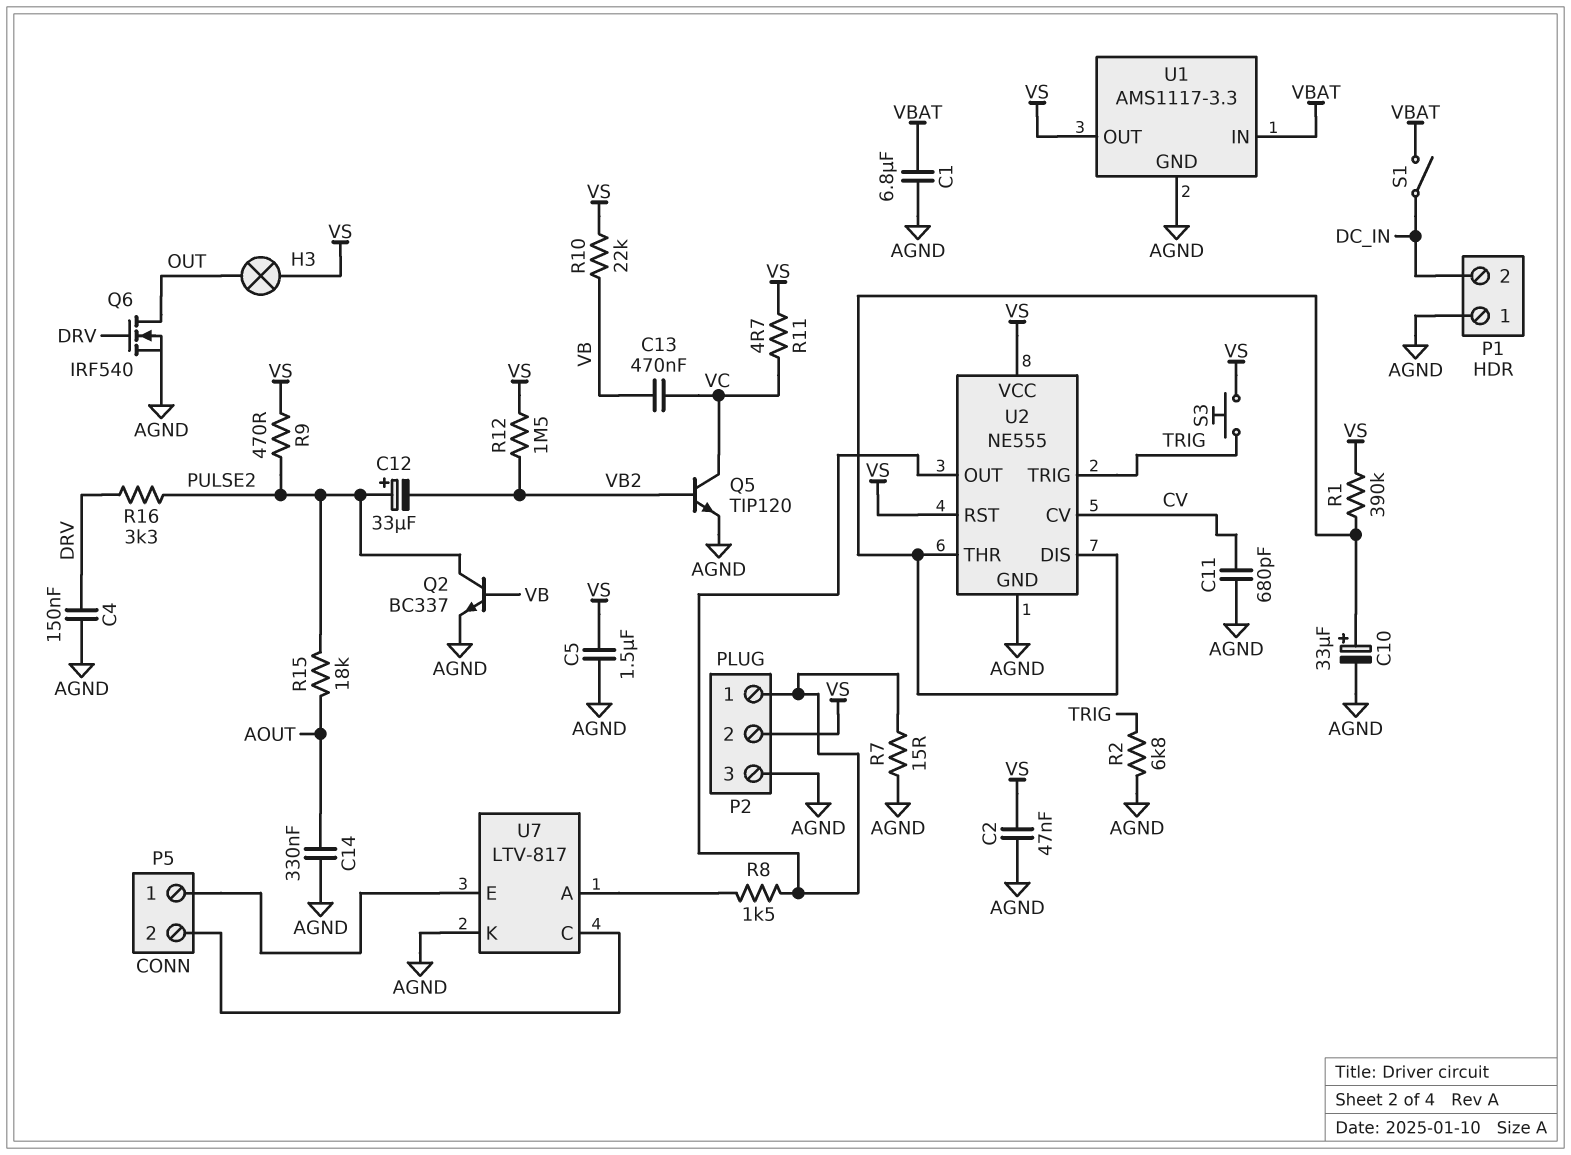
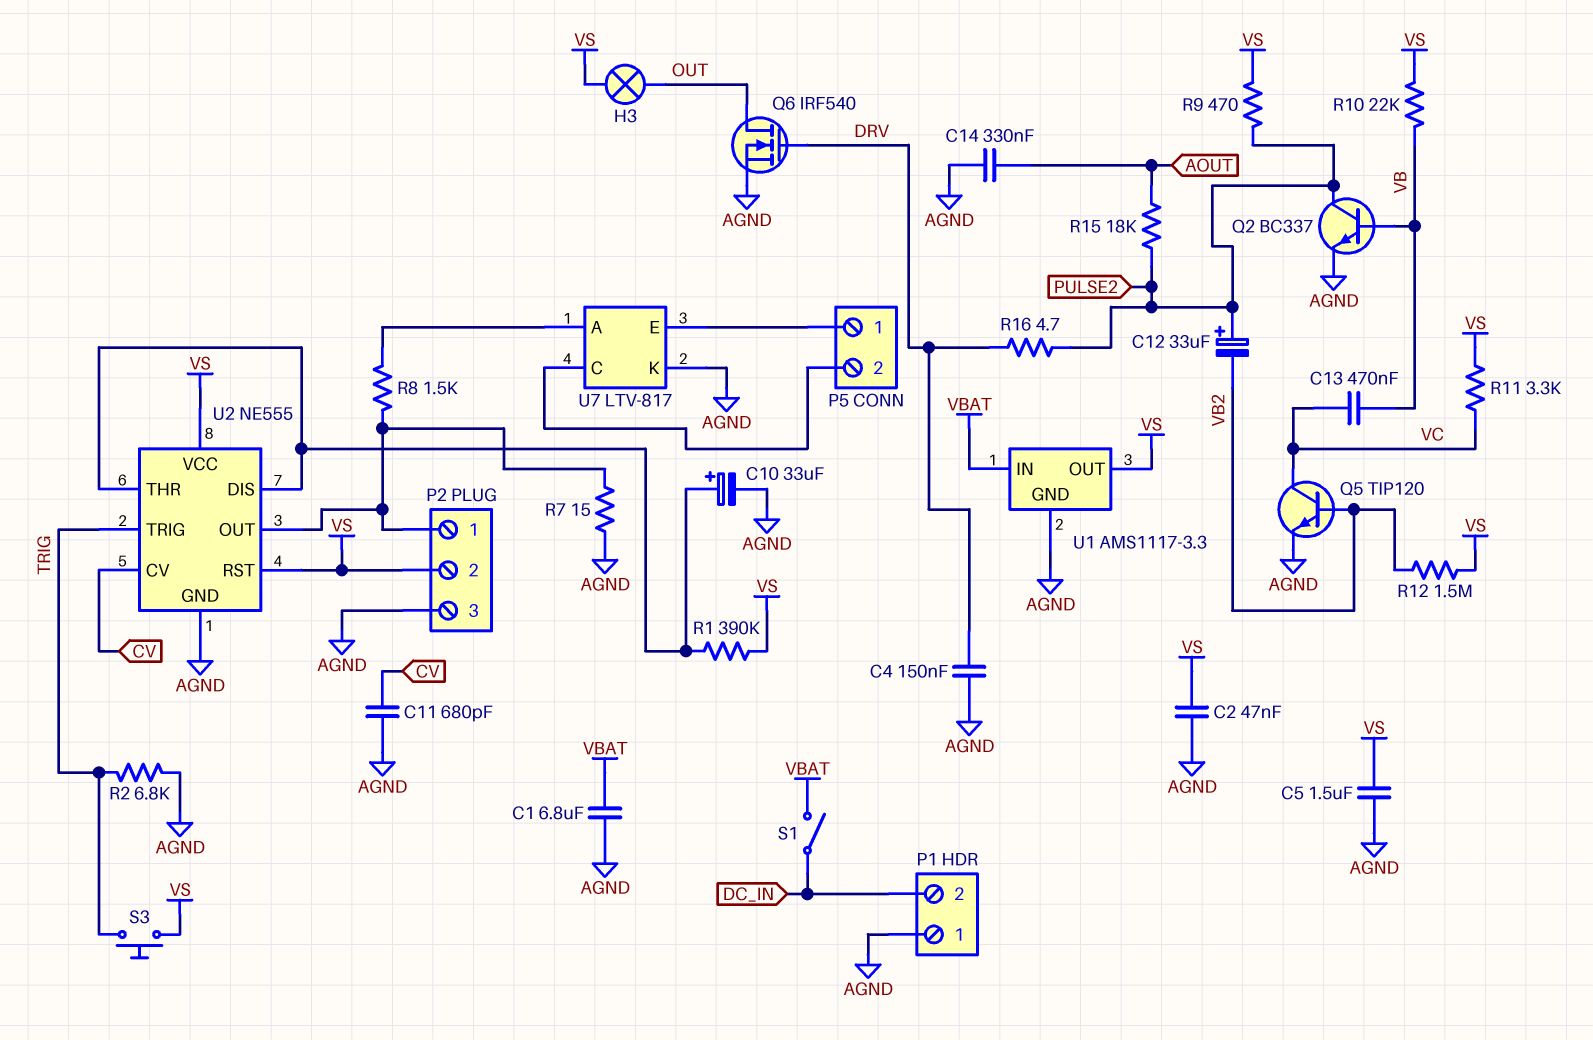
R11: 4.7 (VC, VS) -> 3.3k (VC, VS)
R16: 3.3k (DRV, PULSE2) -> 4.7 (DRV, PULSE2)

